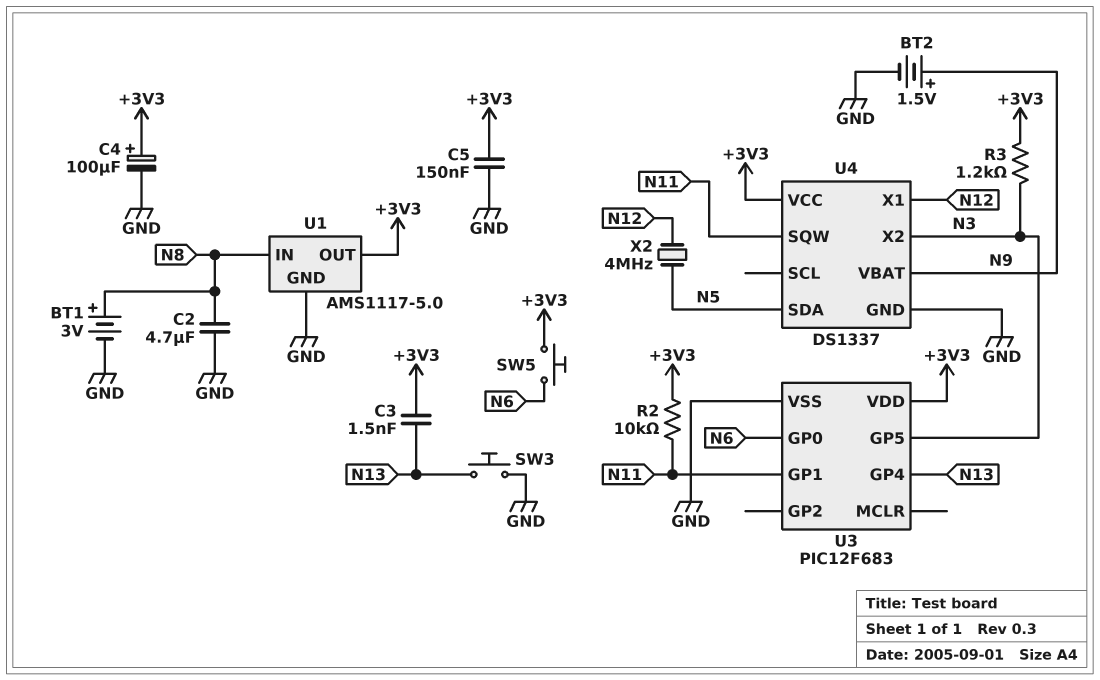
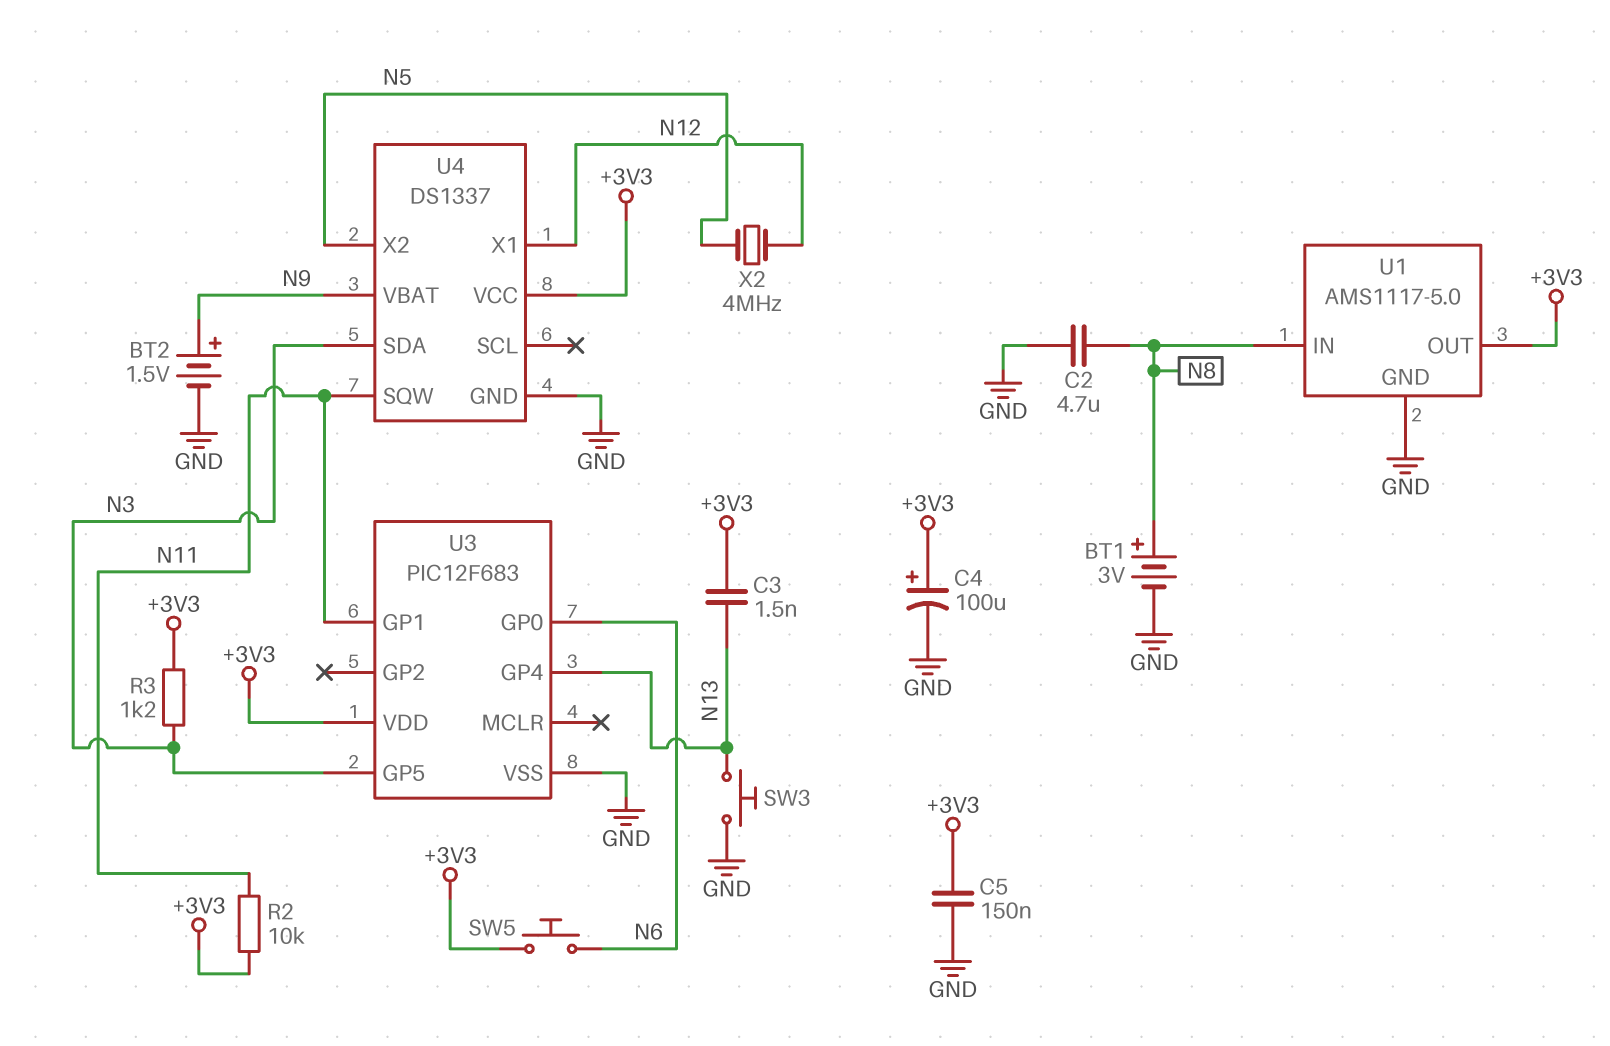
U4 pin SDA: N5 -> N3
U4 pin X2: N3 -> N5

